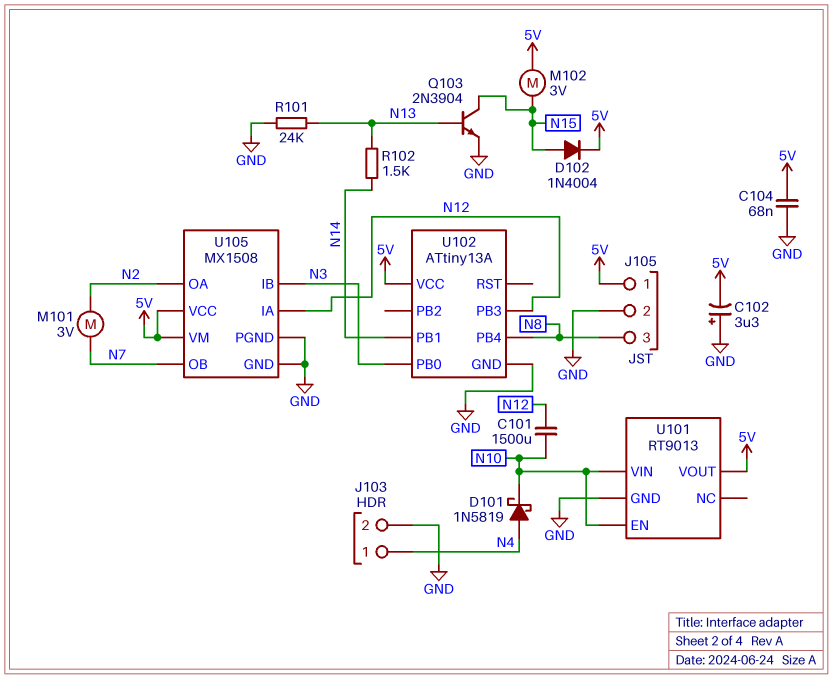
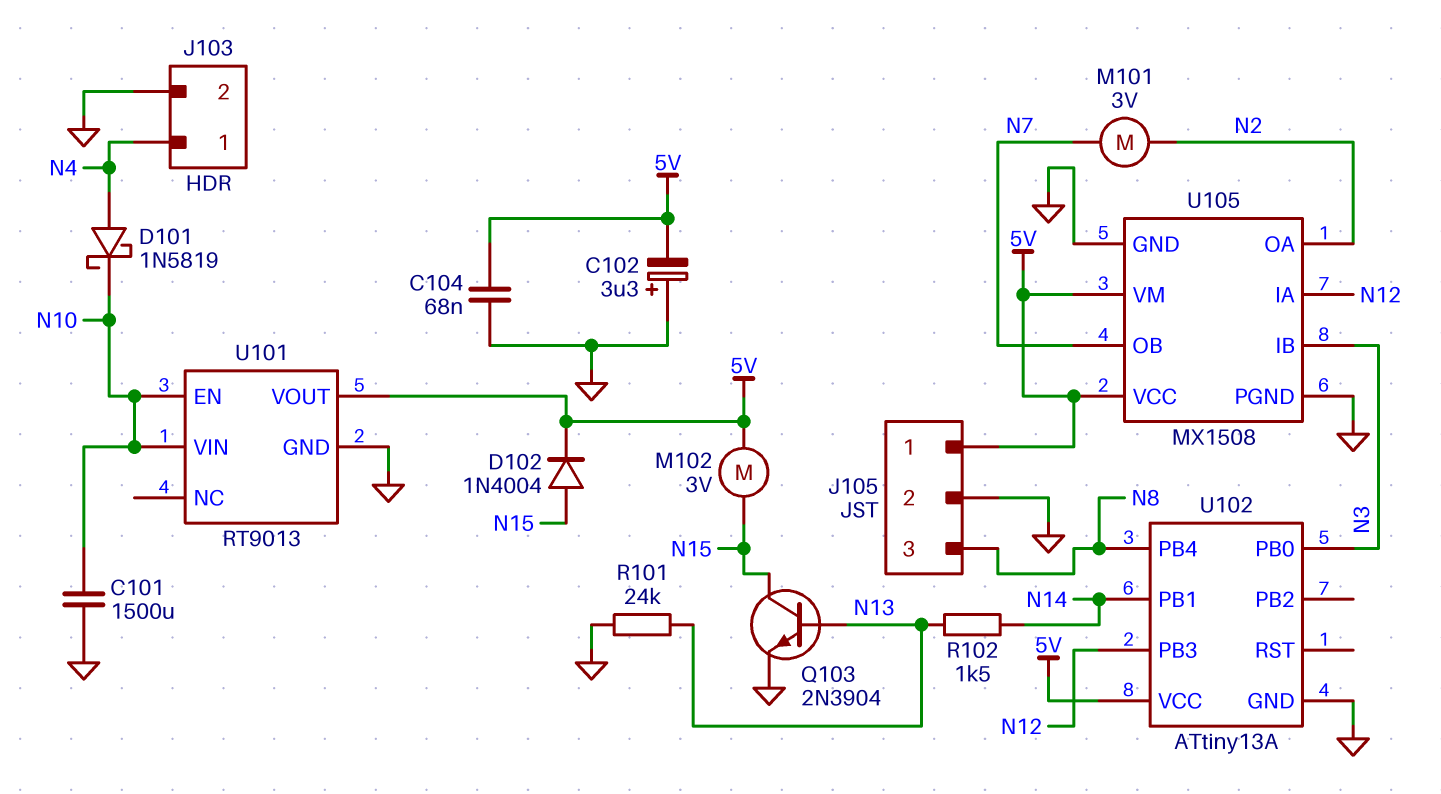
C101: 1500uF (N10, N12) -> 1500uF (GND, N10)

